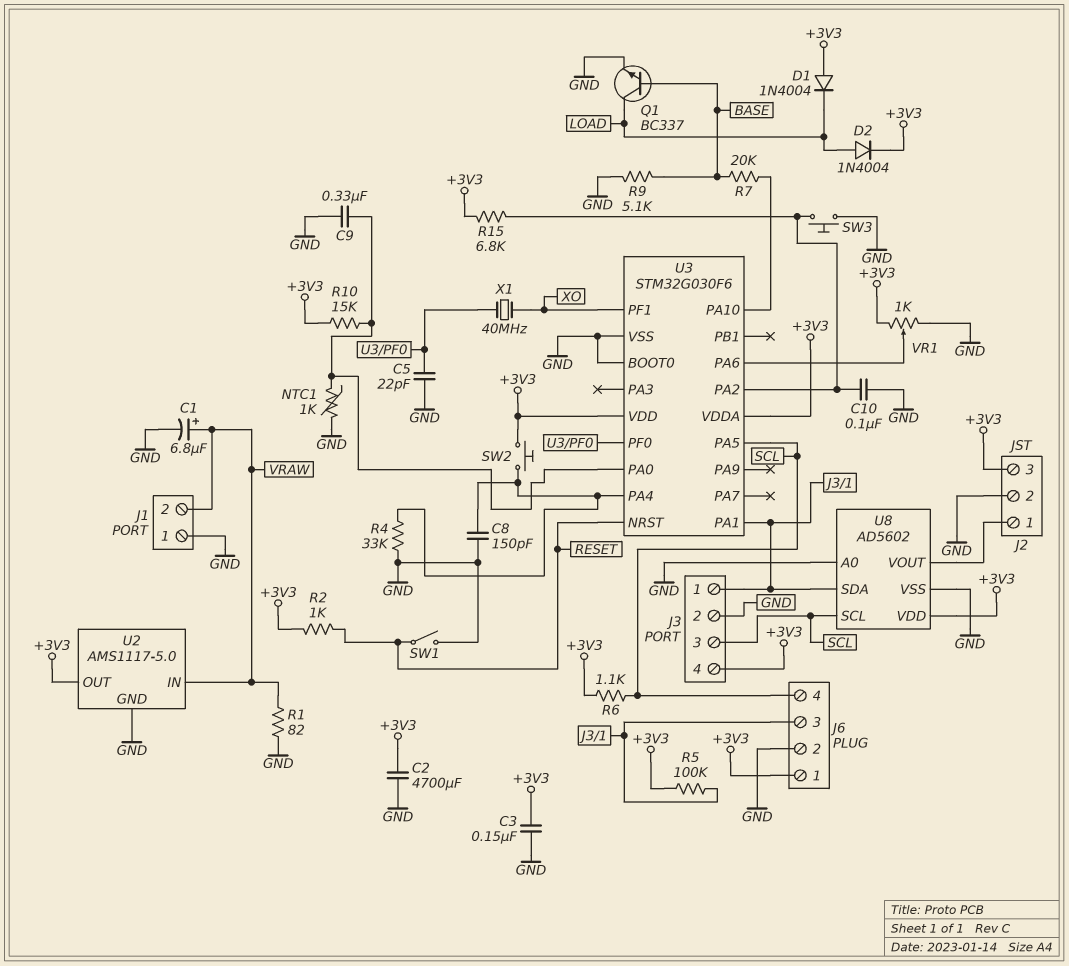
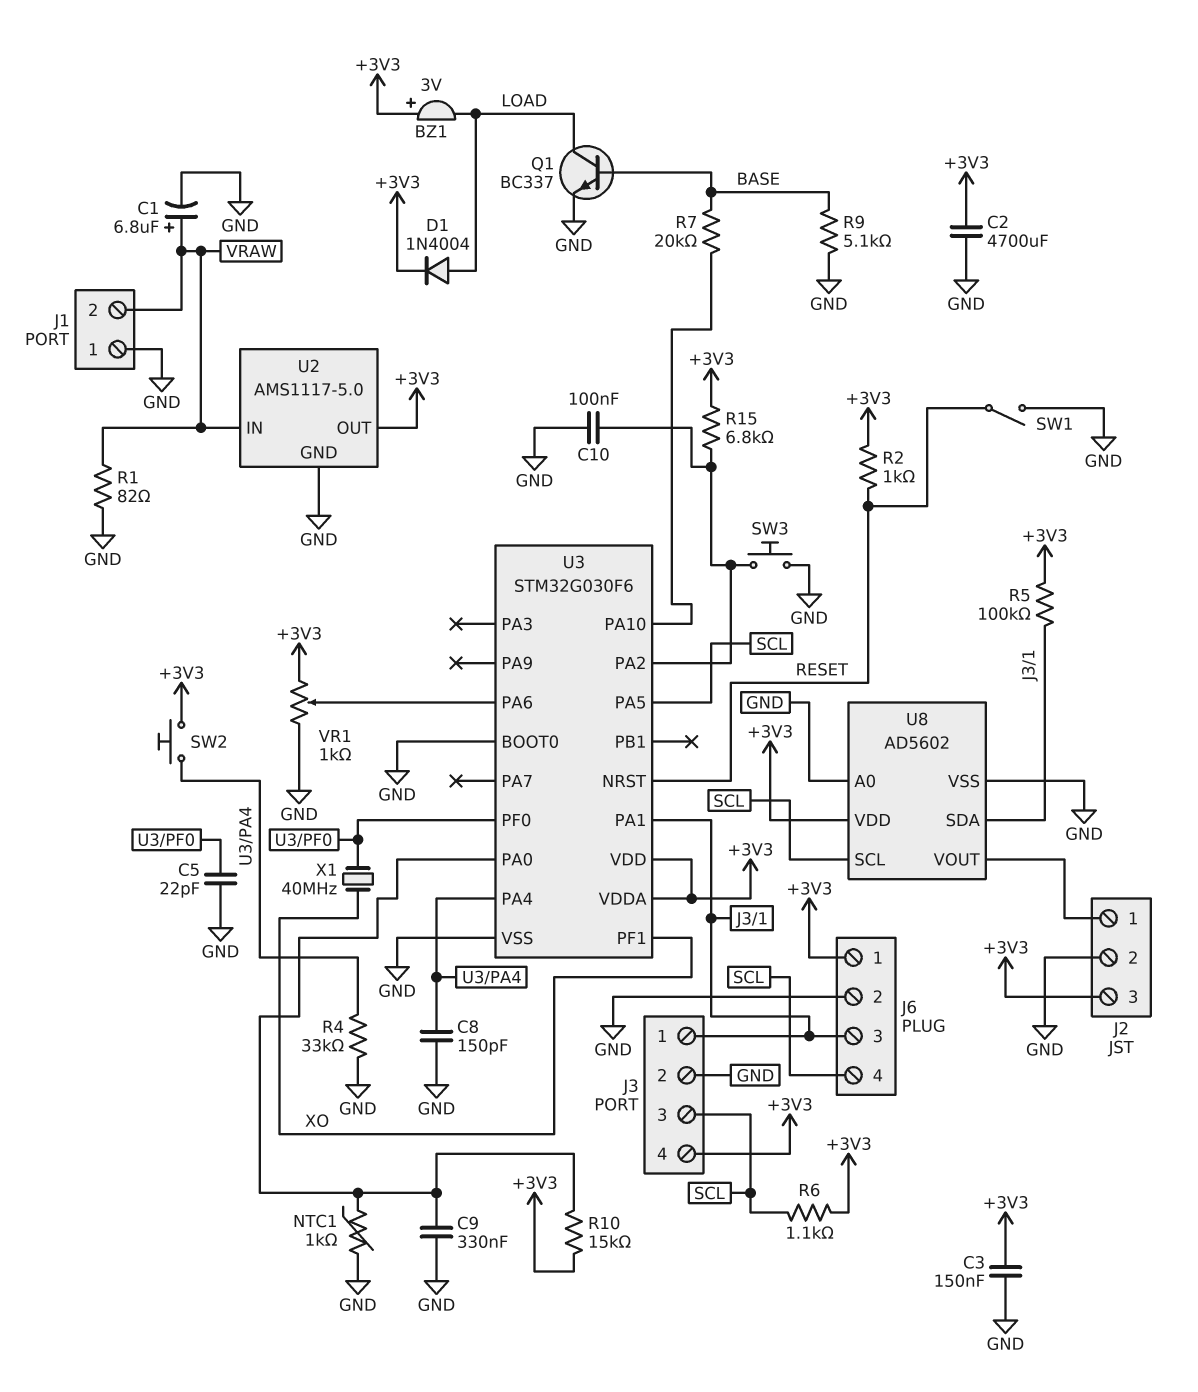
BZ1: none -> buzzer 3V (plus +3V3, minus LOAD)
D1: diode 1N4004 (A +3V3, K LOAD) -> diode 1N4004 (A LOAD, K +3V3)
D2: diode 1N4004 (A LOAD, K +3V3) -> none

